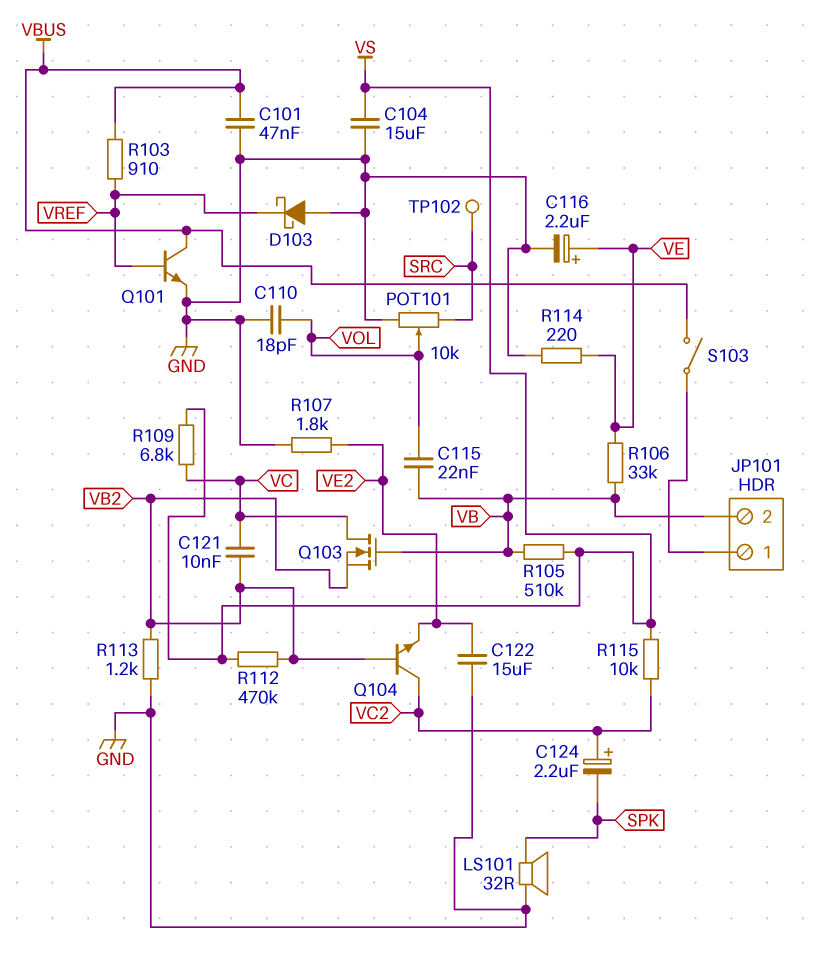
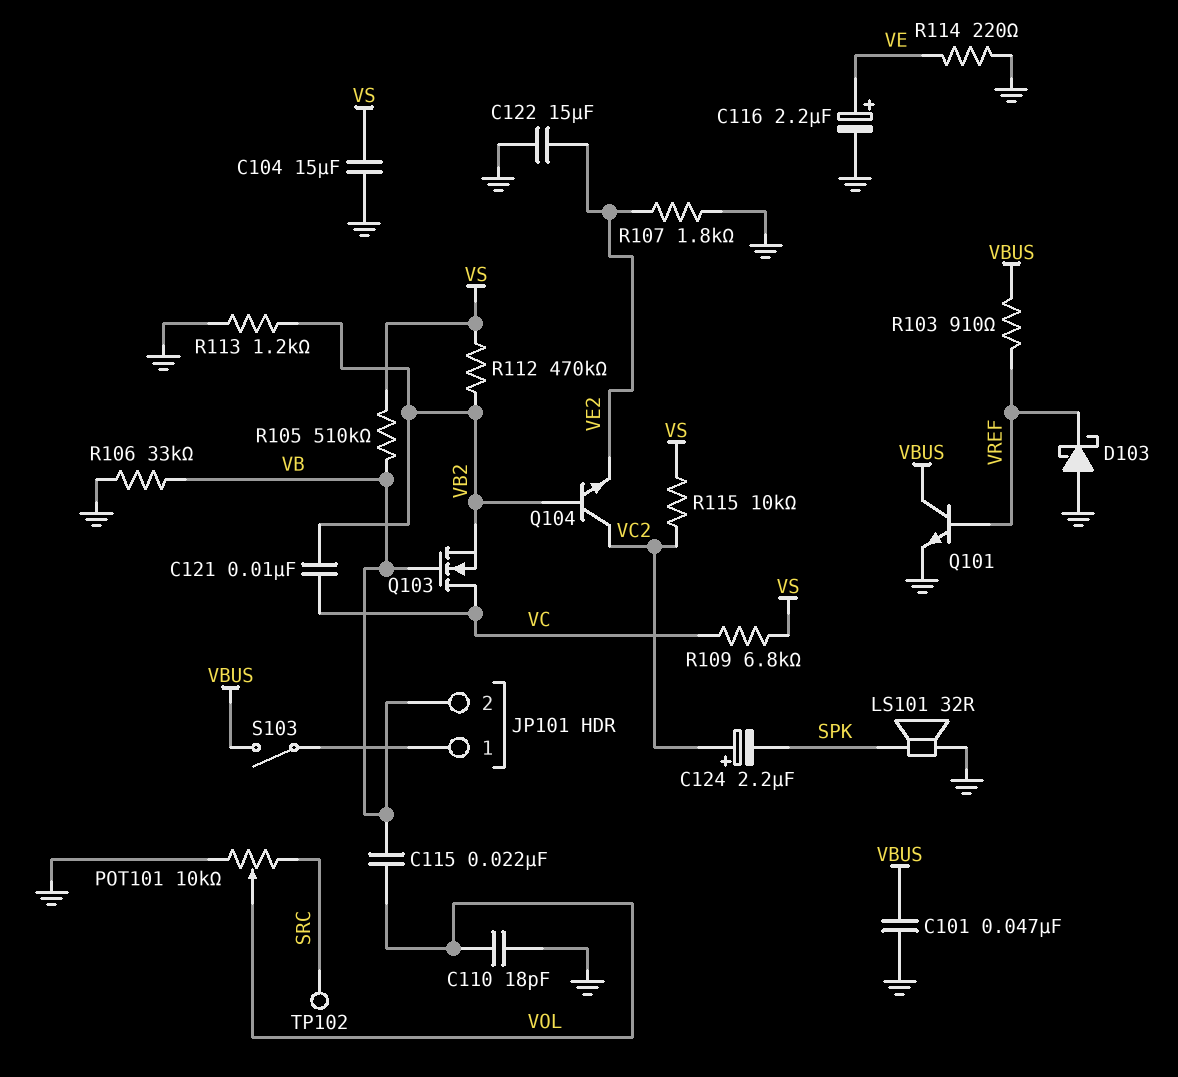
R106: 33k (VB, VE) -> 33k (GND, VB)

